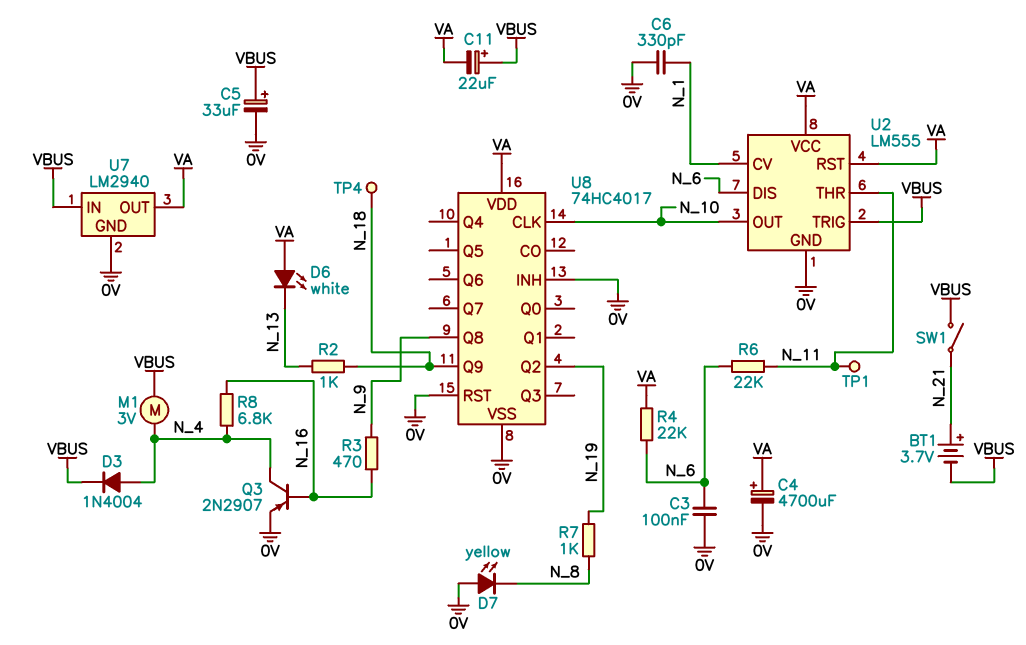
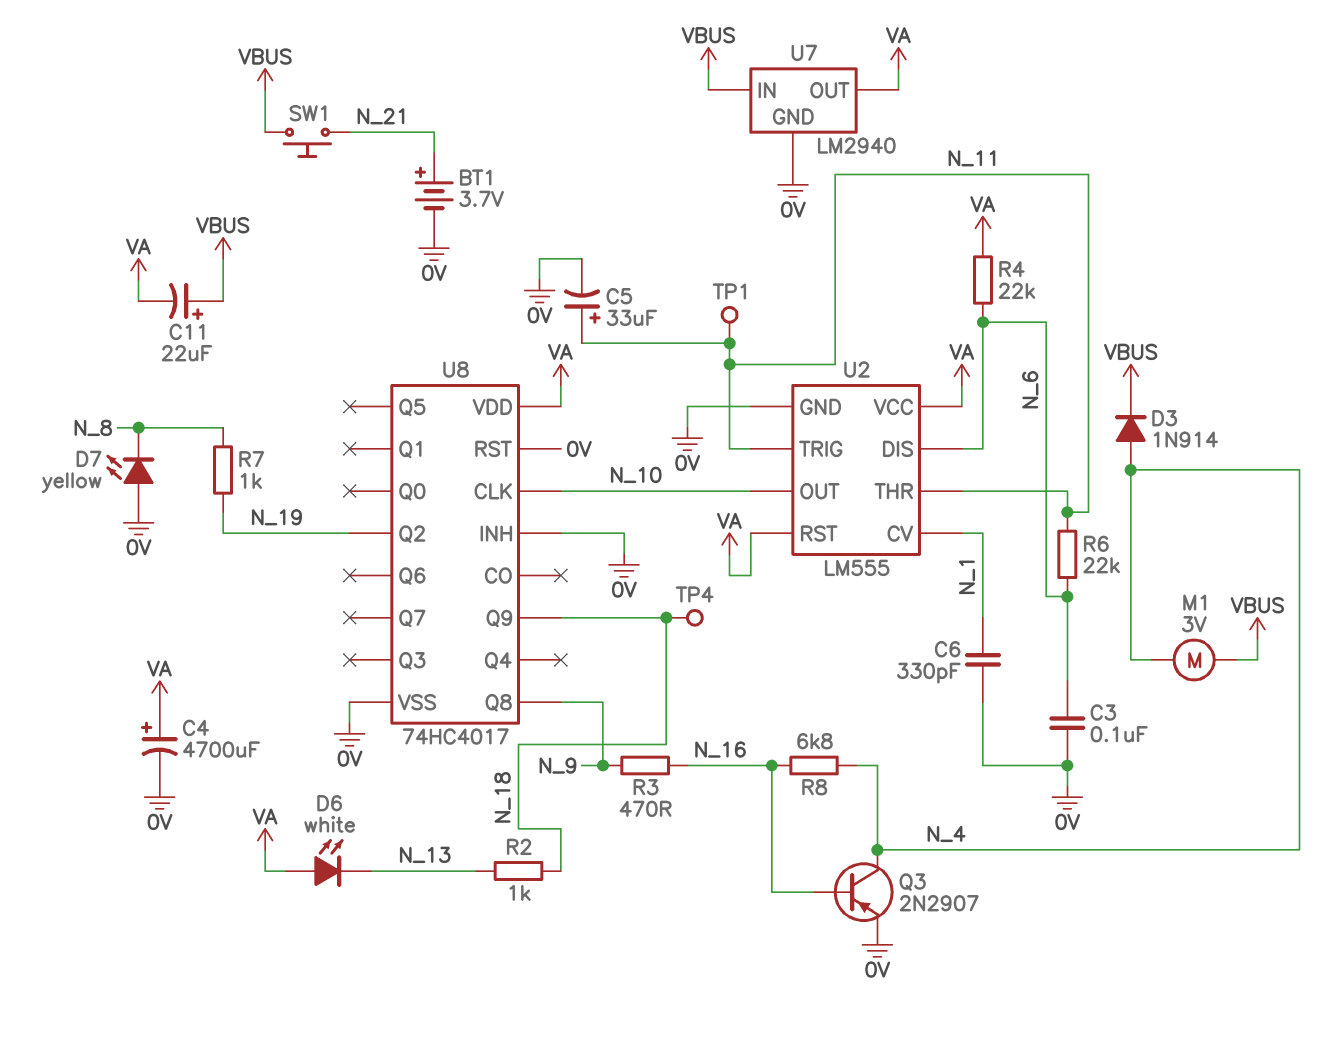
BT1: 3.7V (plus N_21, minus VBUS) -> 3.7V (plus N_21, minus 0V)
C5: 33uF (plus VBUS, minus 0V) -> 33uF (plus N_11, minus 0V)
D3: diode 1N4004 (A N_4, K VBUS) -> diode 1N914 (A N_4, K VBUS)
SW1: switch (N_21, VBUS) -> button (N_21, VBUS)
U2 pin TRIG: VBUS -> N_11

